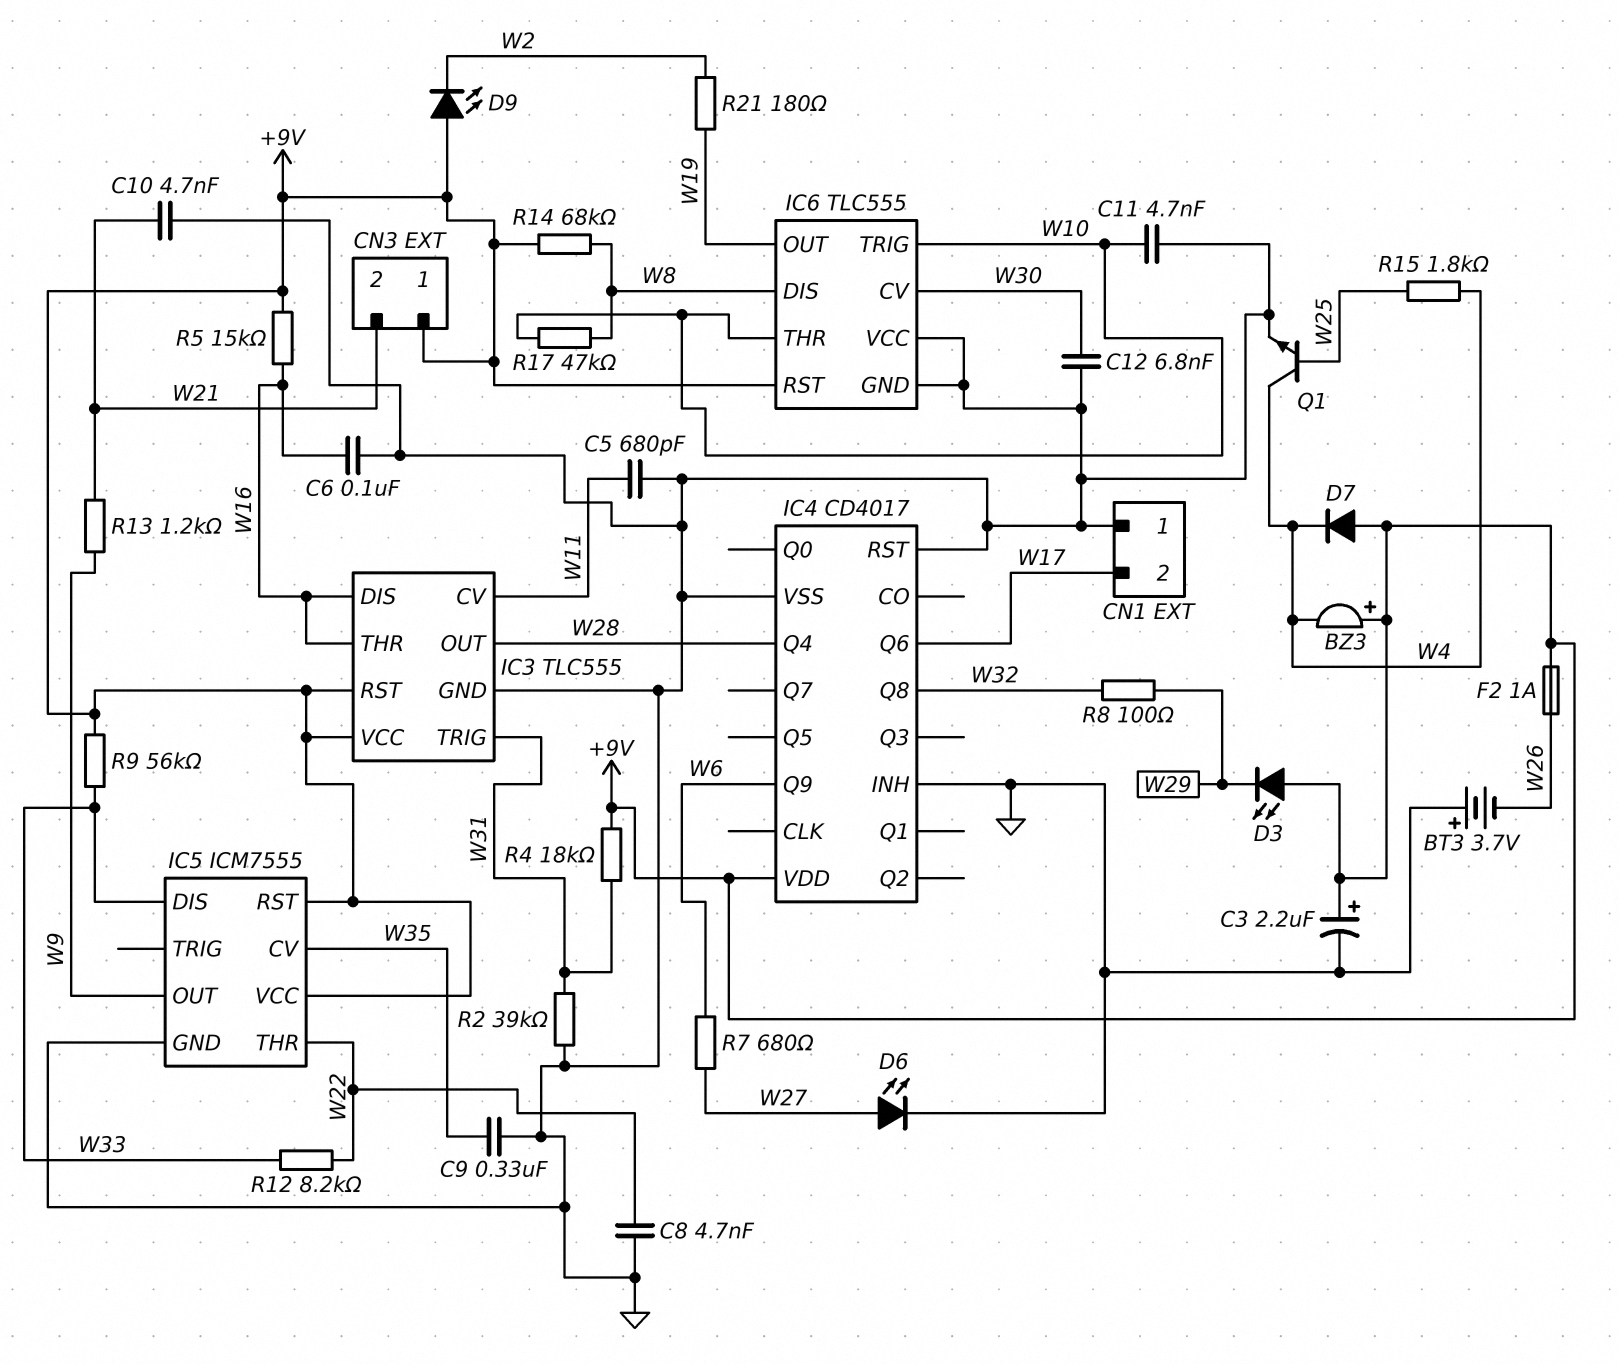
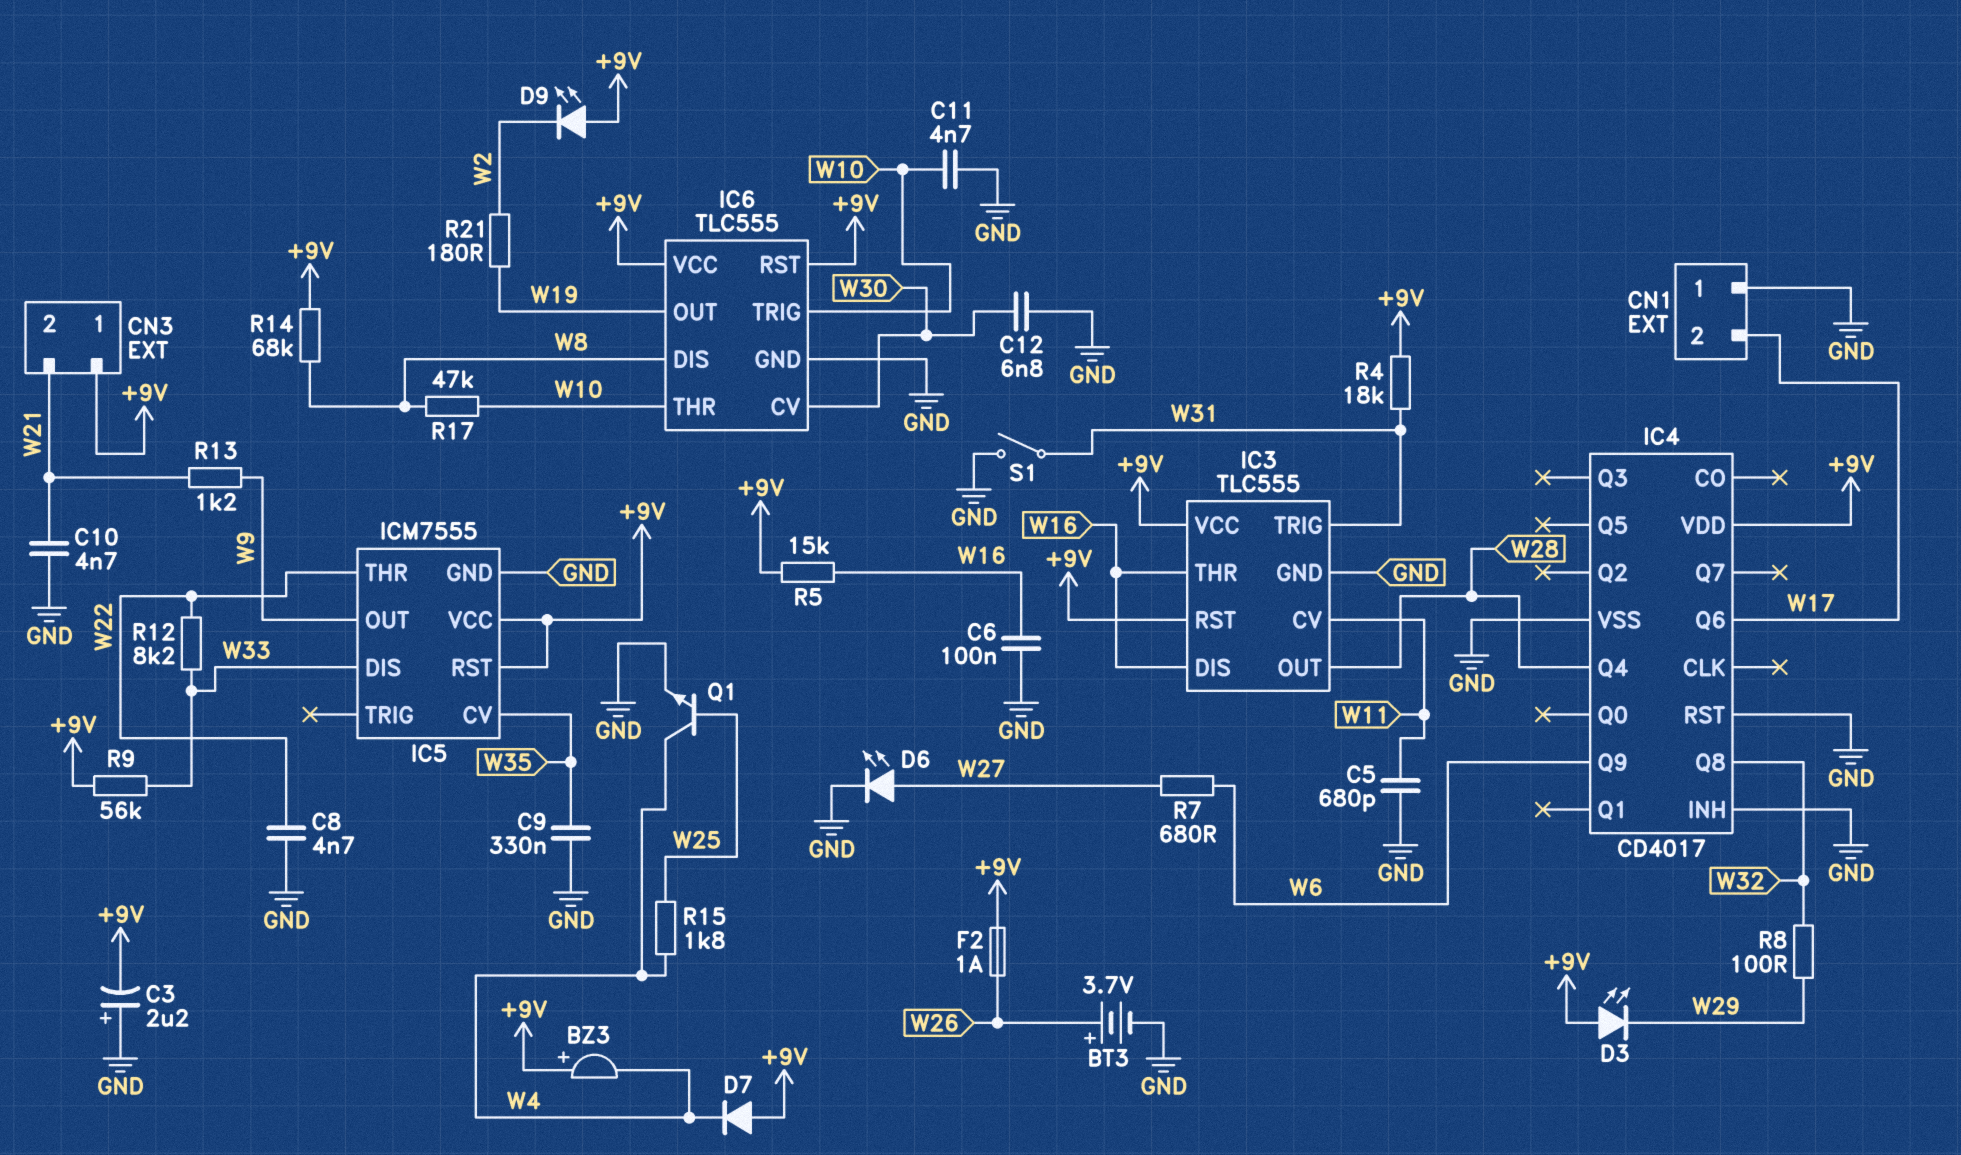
BT3: 3.7V (plus GND, minus W26) -> 3.7V (plus W26, minus GND)
C3: 2.2uF (plus +9V, minus GND) -> 2.2uF (plus GND, minus +9V)
IC6 pin VCC: GND -> +9V
R2: 39k (GND, W31) -> none
S1: none -> switch (GND, W31)

